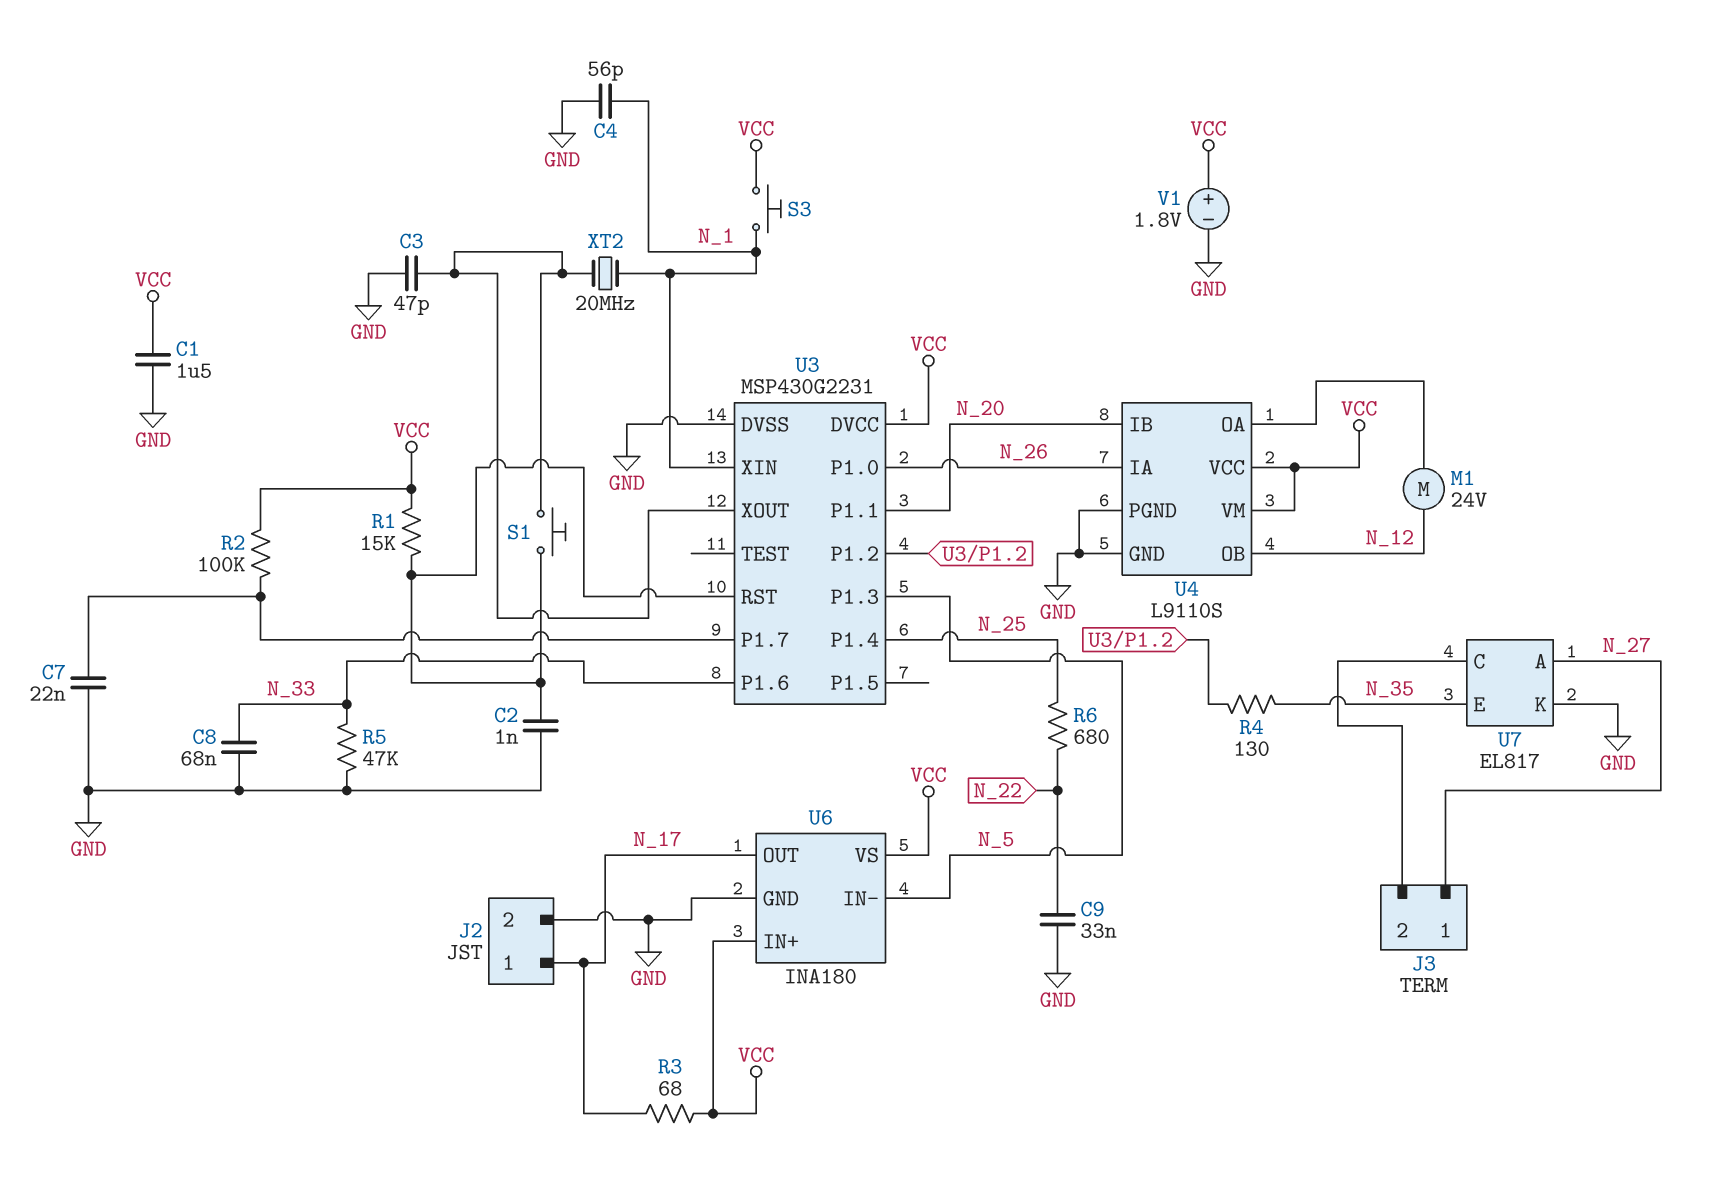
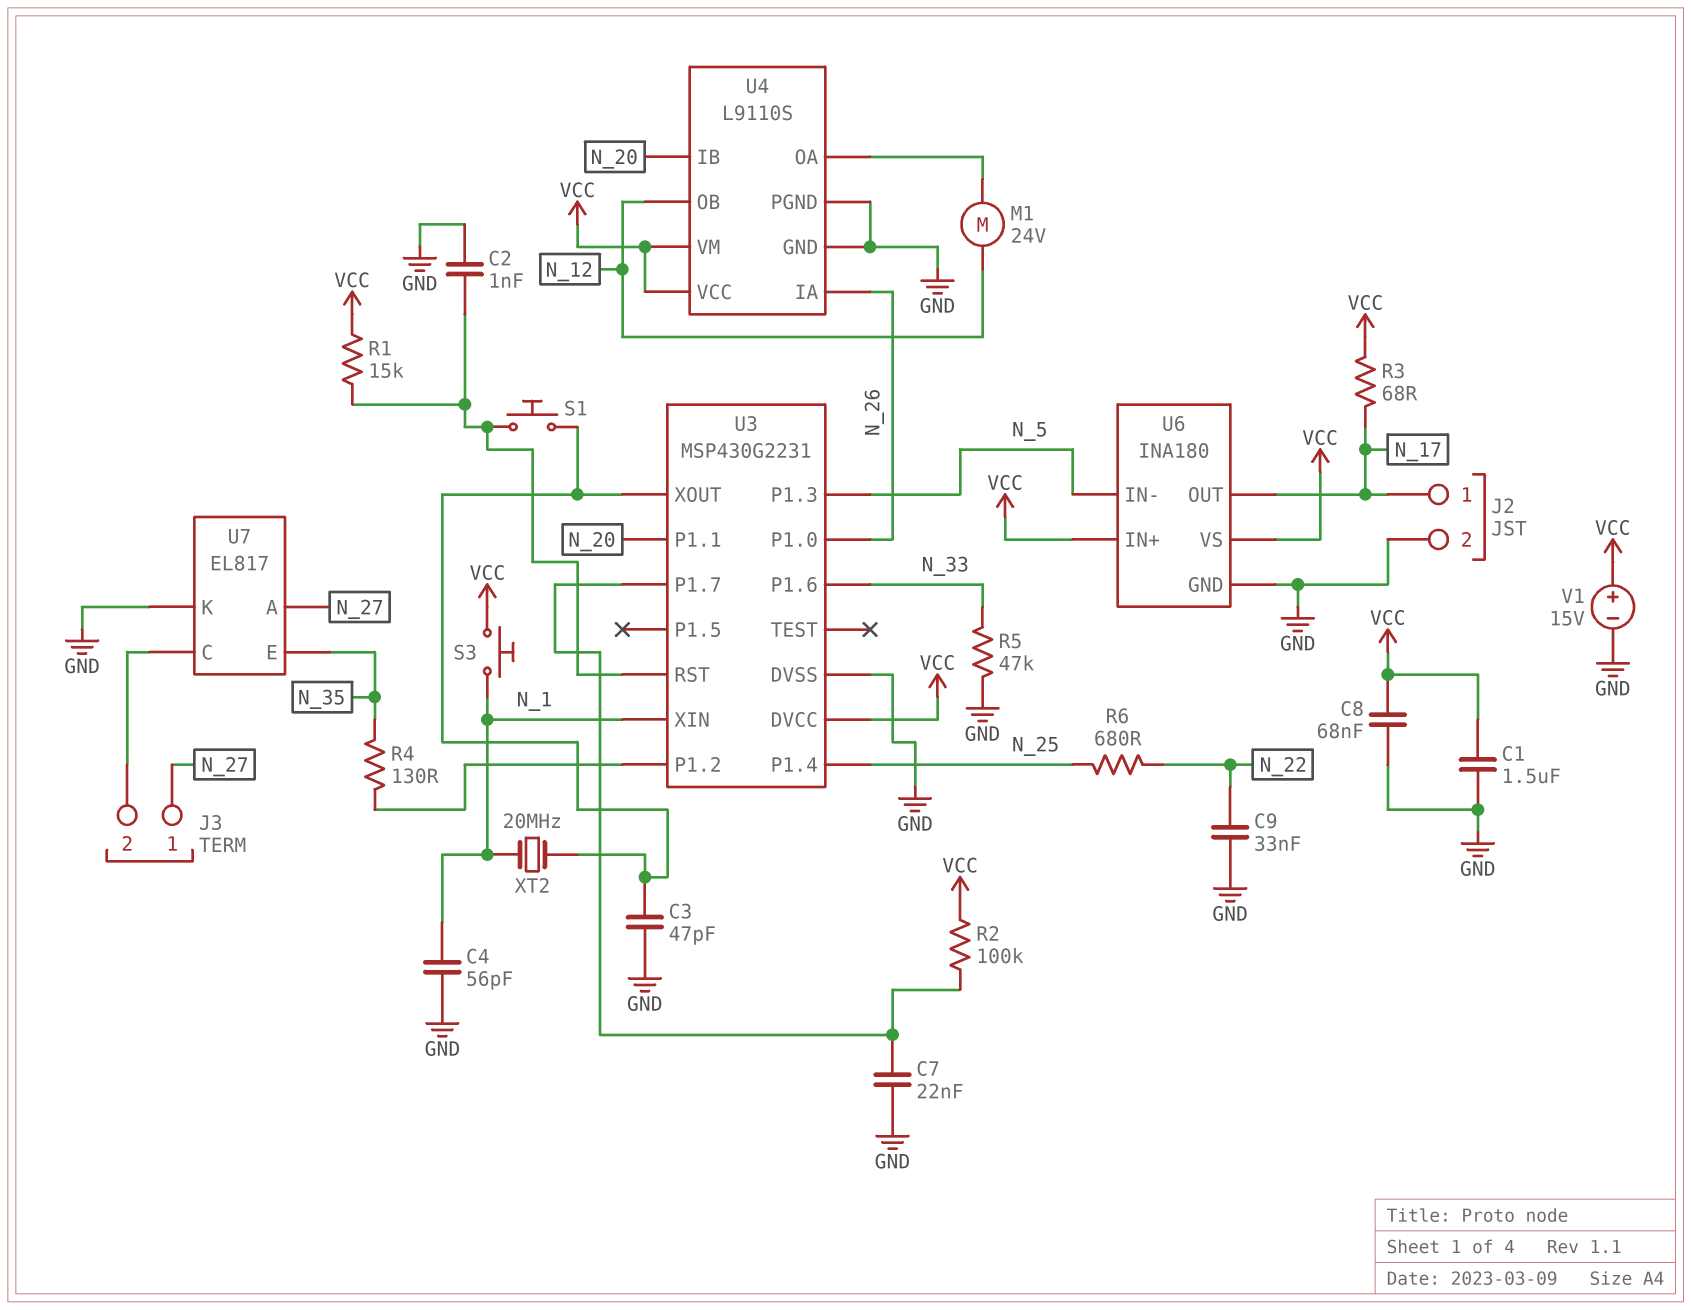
C8: 68nF (GND, N_33) -> 68nF (GND, VCC)
V1: 1.8V (plus VCC, minus GND) -> 15V (plus VCC, minus GND)

